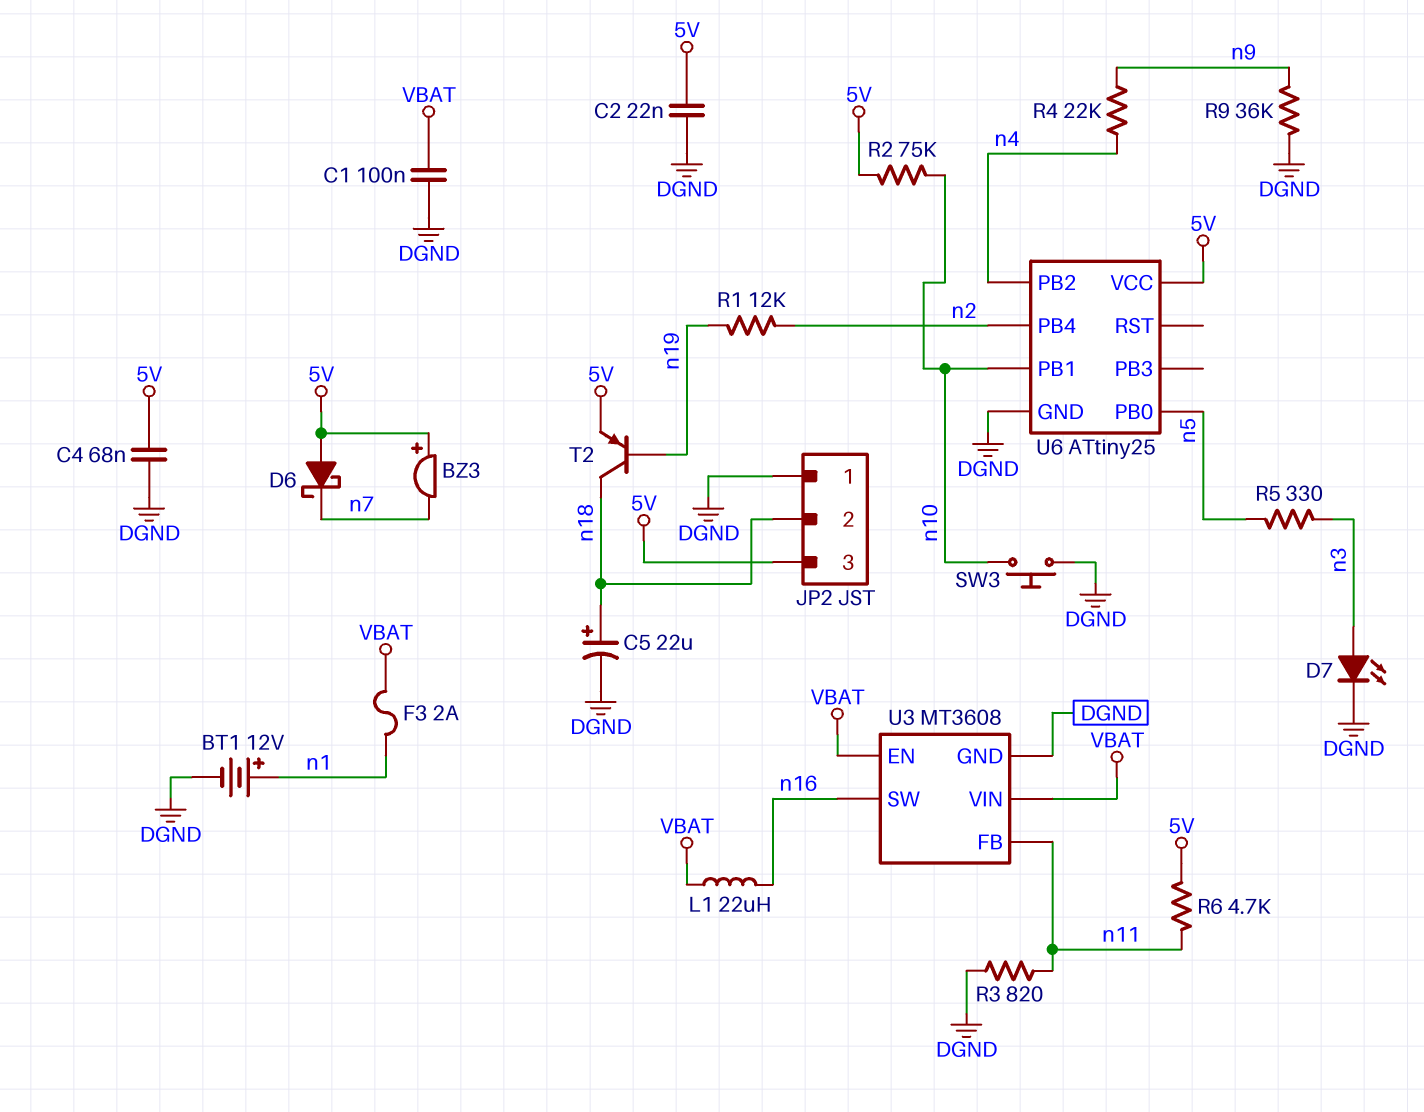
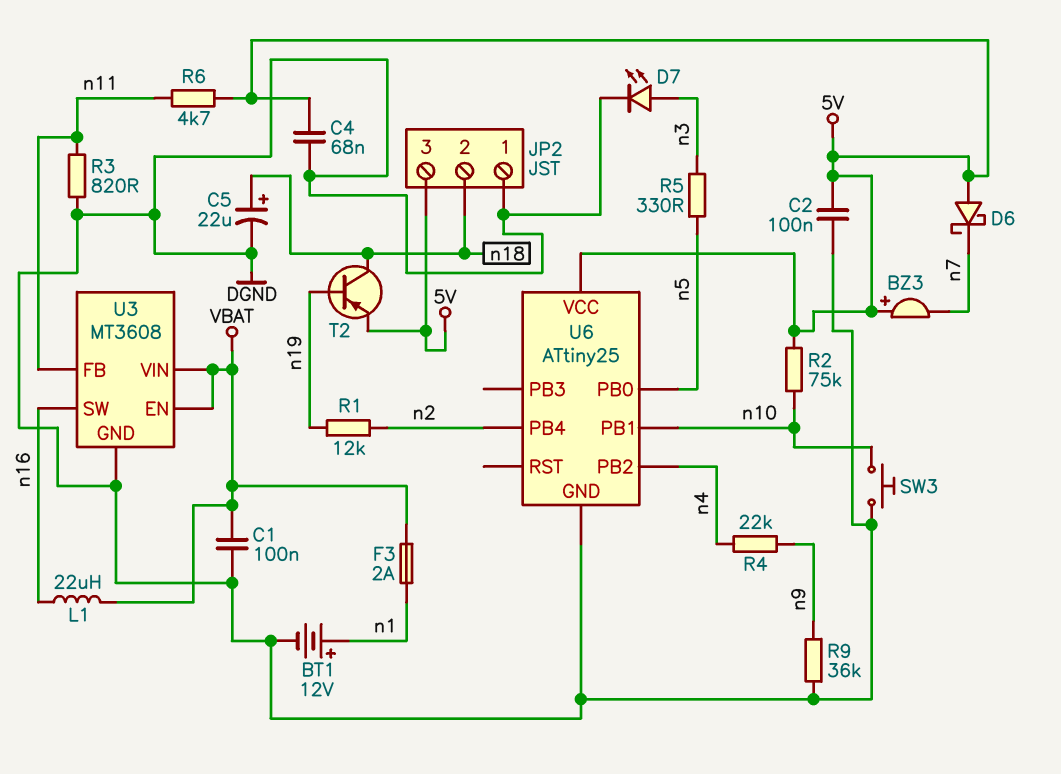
C2: 22nF (5V, DGND) -> 100nF (5V, DGND)

